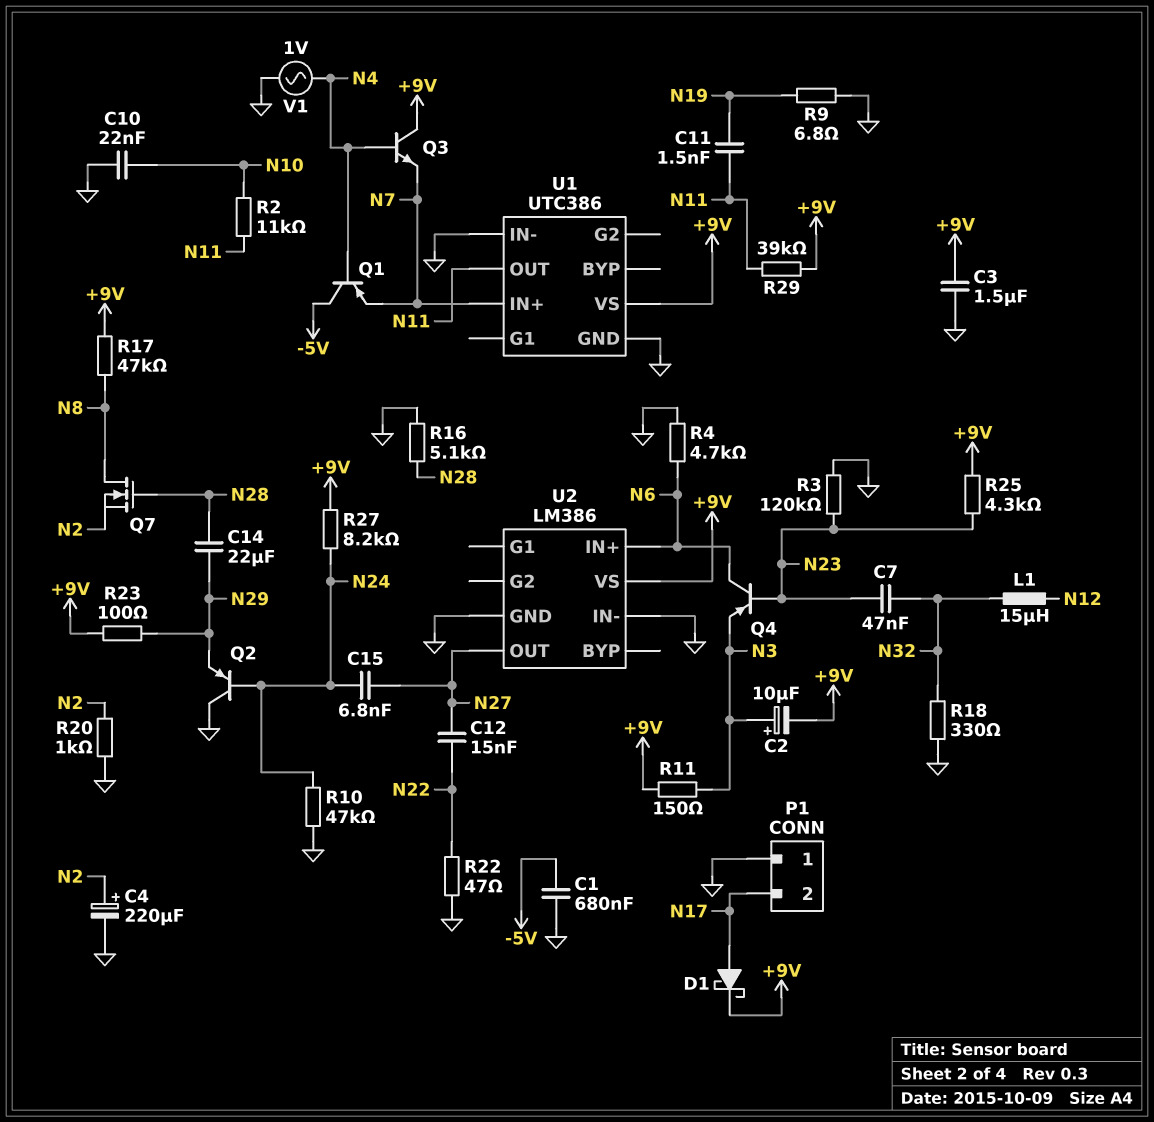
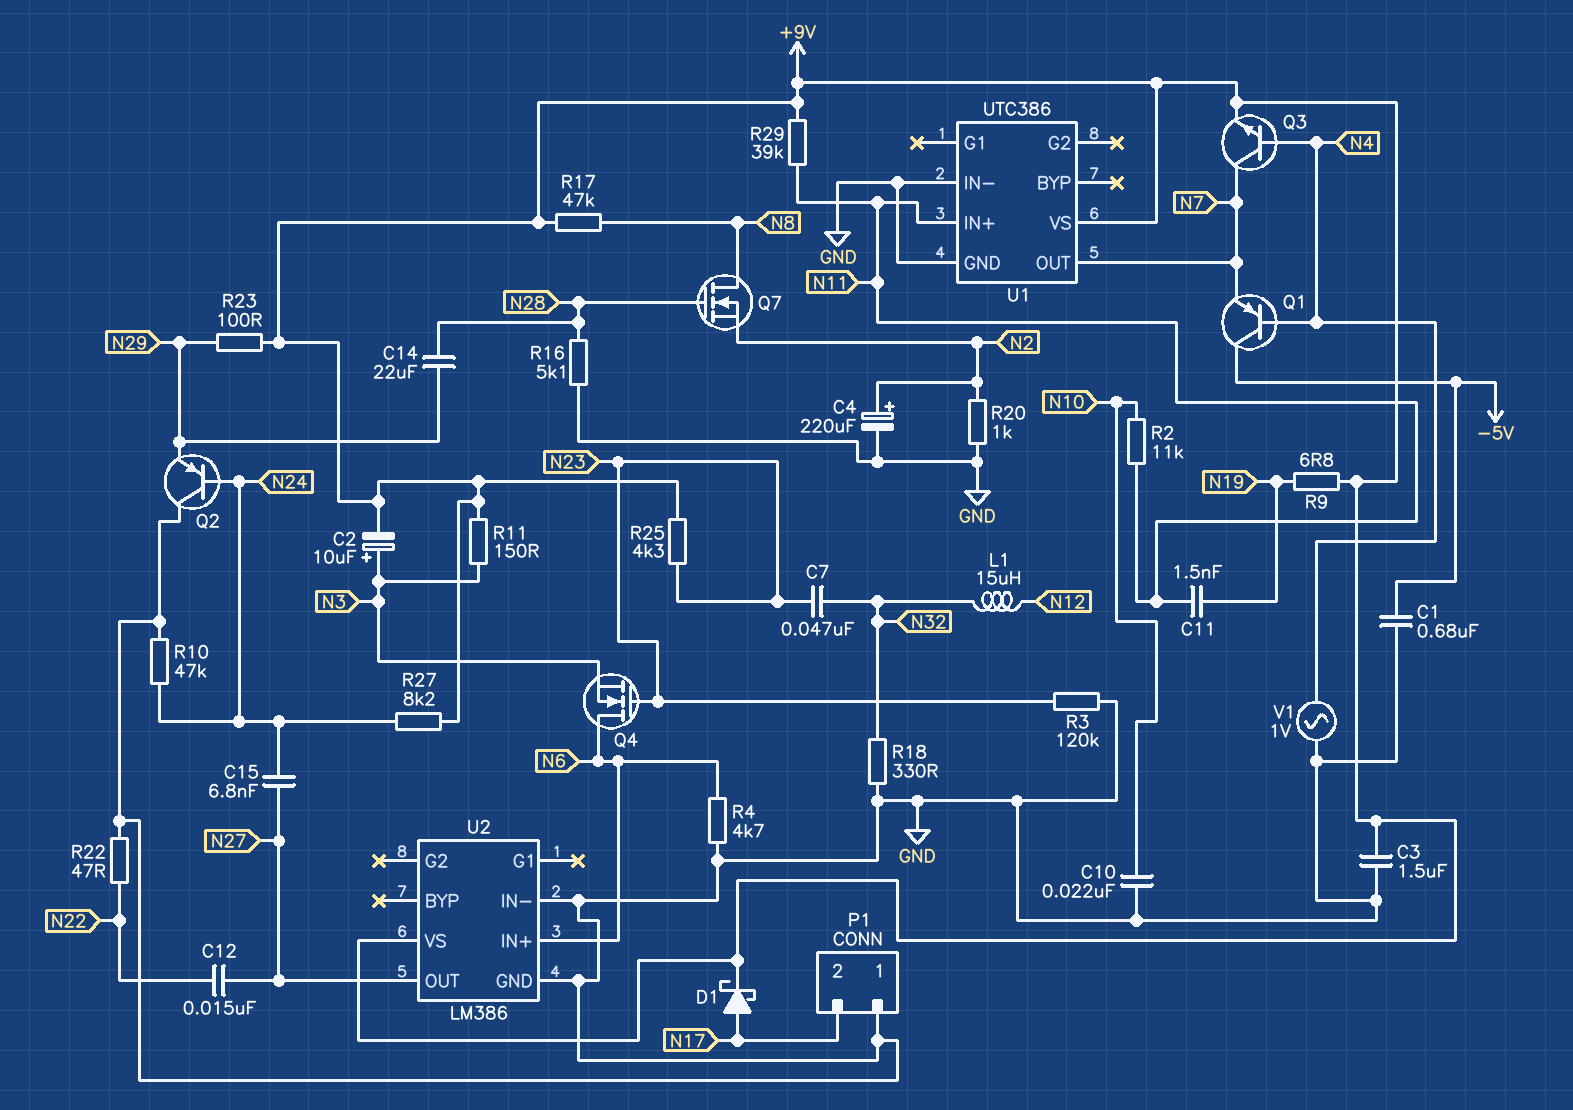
Q3: NPN (B N4, C +9V, E N7) -> NPN (B N4, C N7, E +9V)
Q4: PNP (B N23, C N6, E N3) -> NMOS (G N23, D N6, S N3)
R9: 6.8 (GND, N19) -> 6.8 (+9V, N19)
U1 pin IN+: N7 -> N11
U1 pin OUT: N11 -> N7

